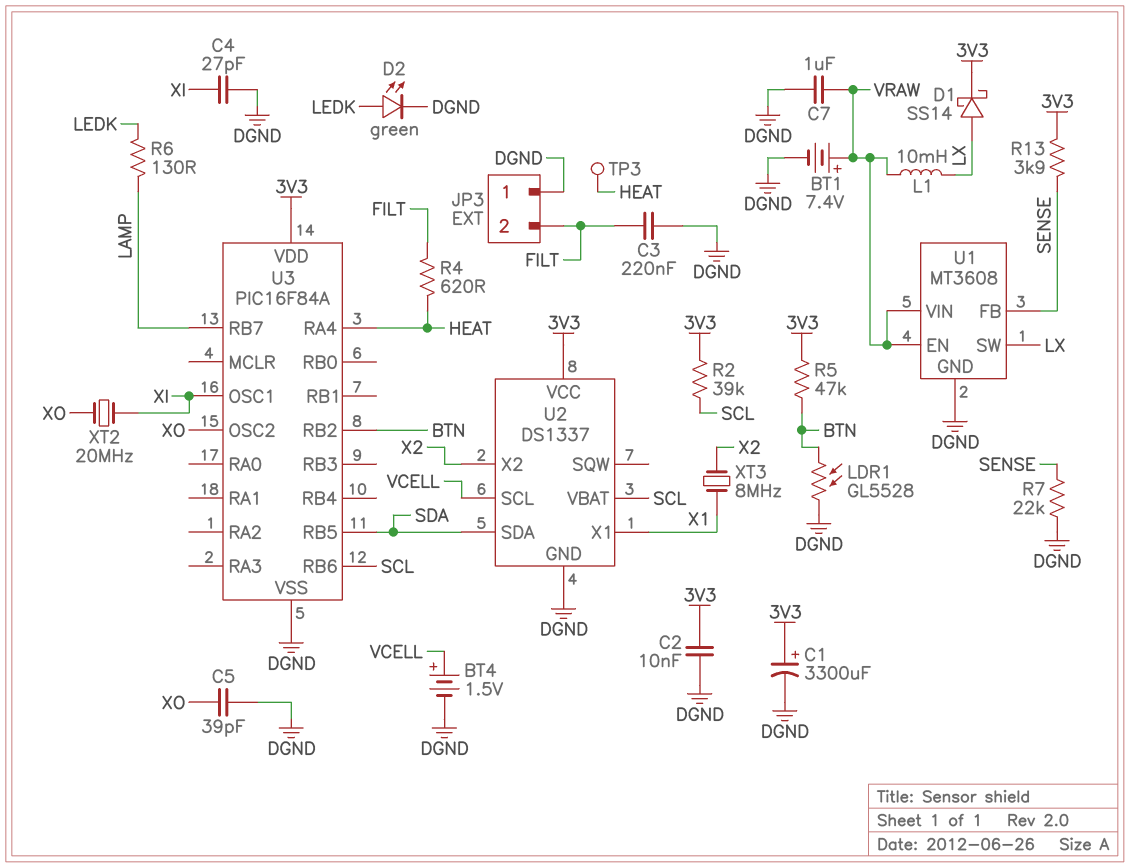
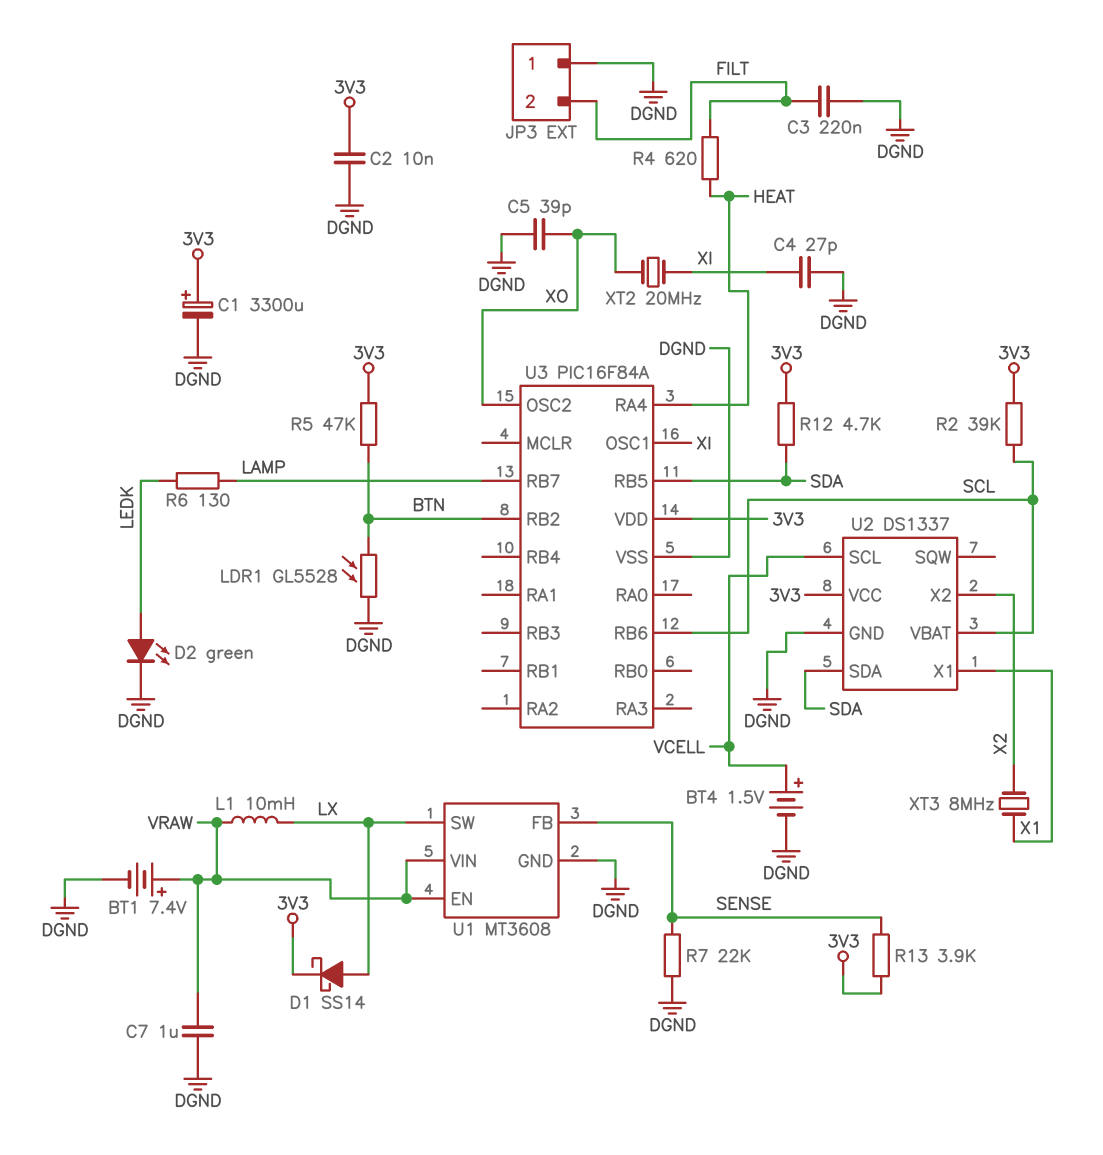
R12: none -> 4.7k (3V3, SDA)
TP3: test point (HEAT) -> none

